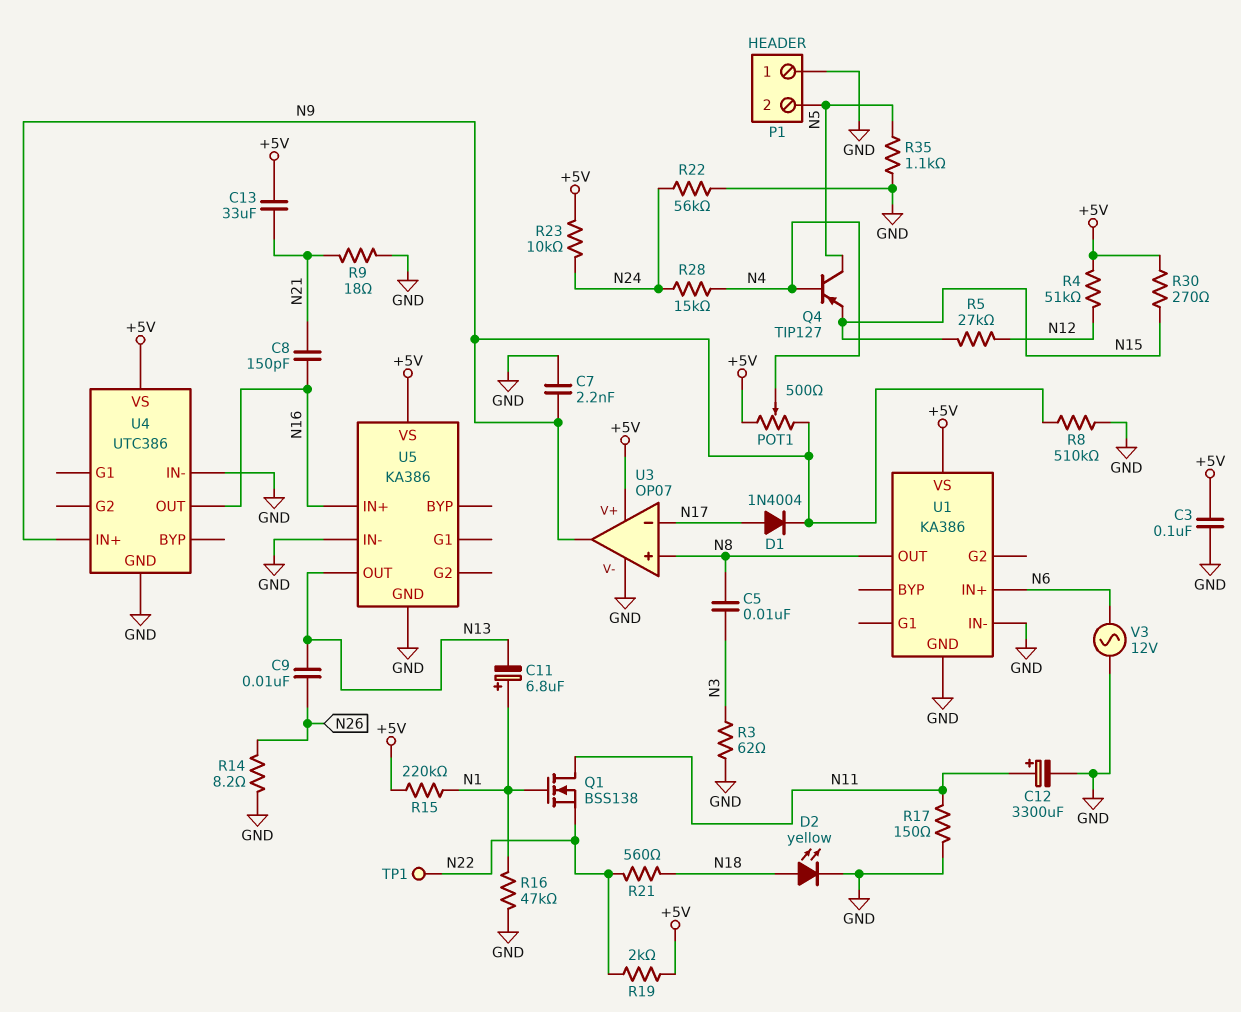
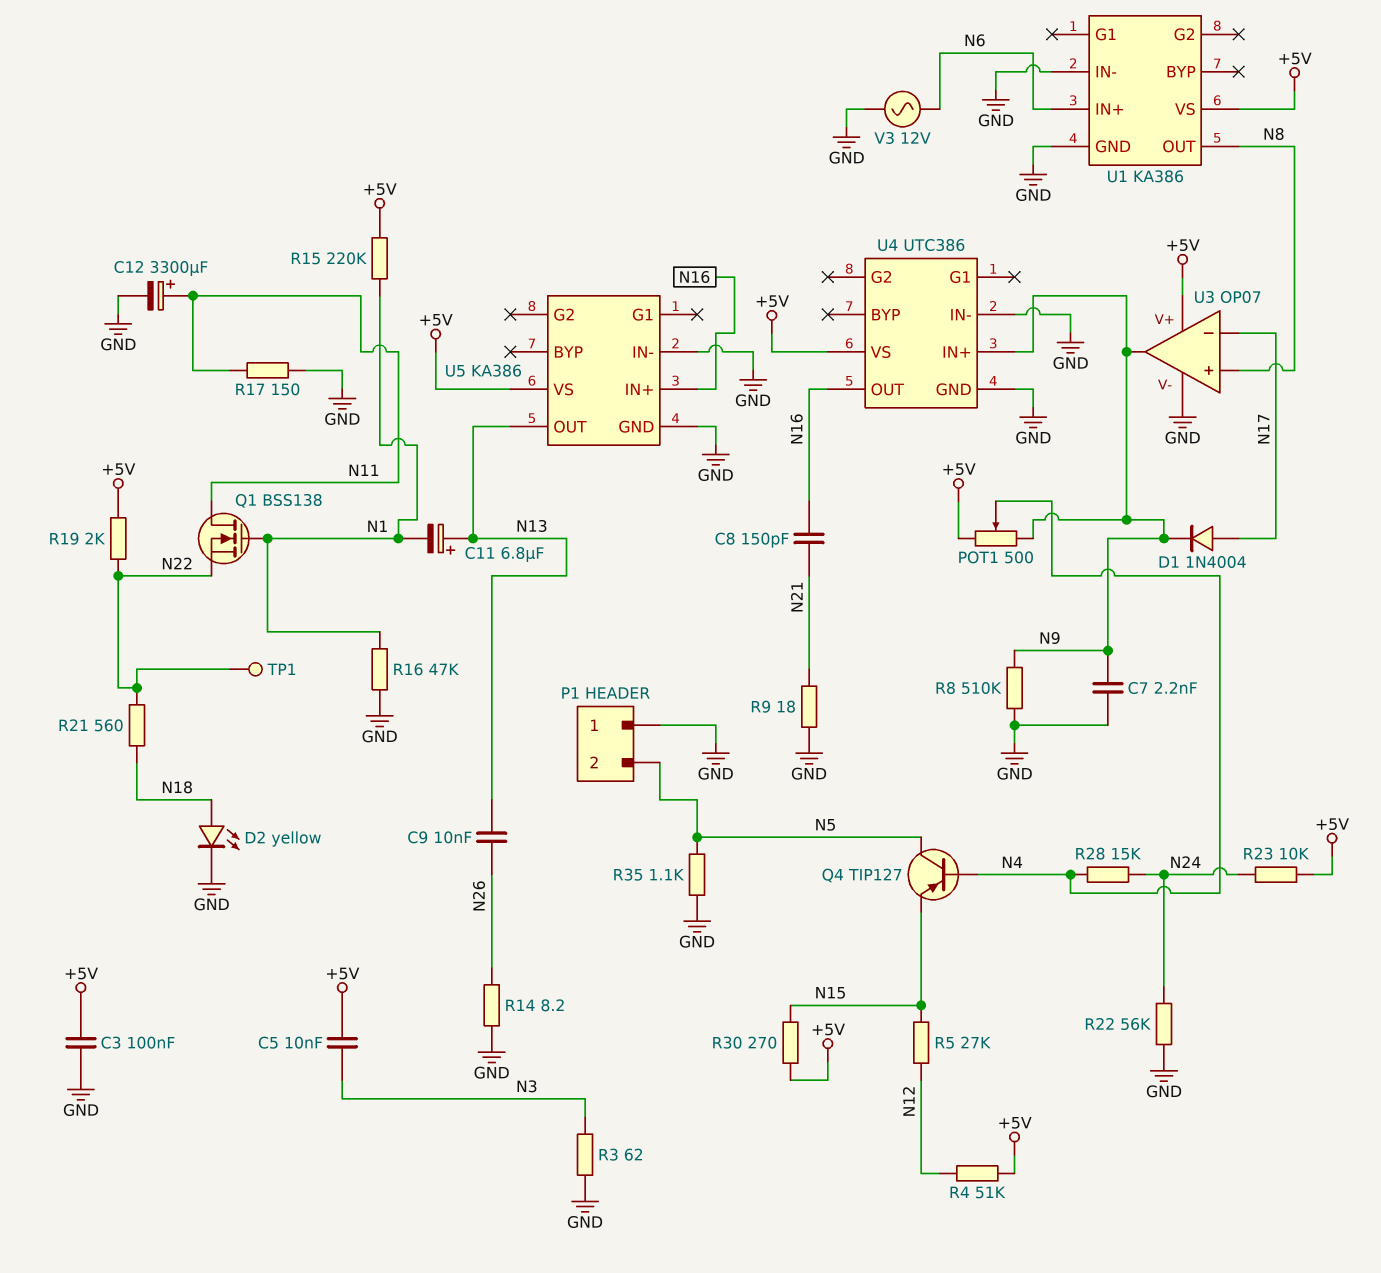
C5: 10nF (N3, N8) -> 10nF (+5V, N3)
C11: 6.8uF (plus N1, minus N13) -> 6.8uF (plus N13, minus N1)
C13: 33uF (+5V, N21) -> none

